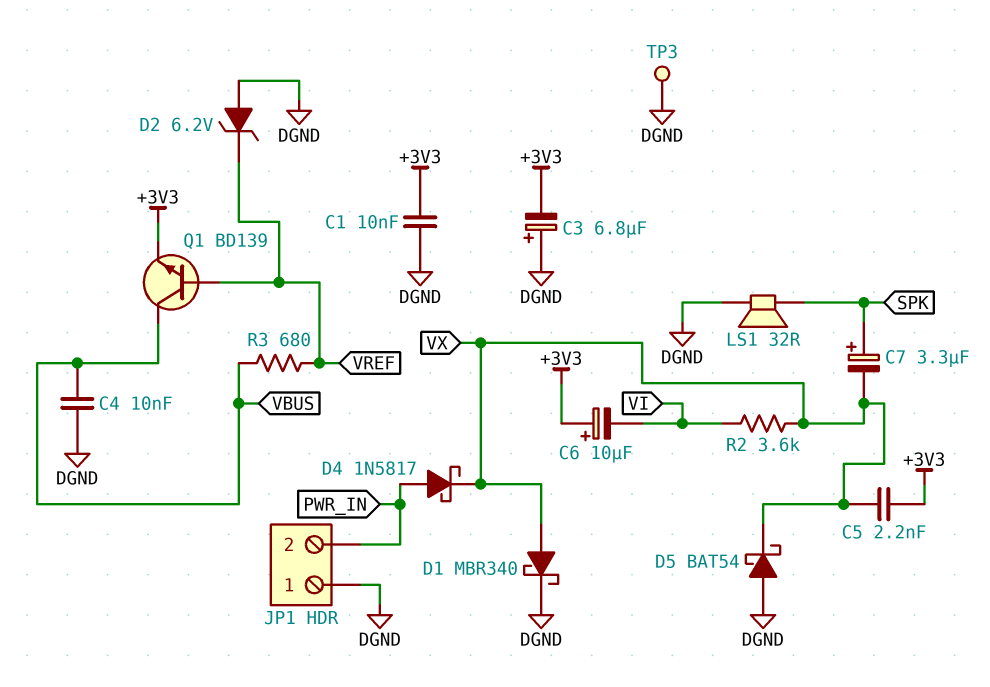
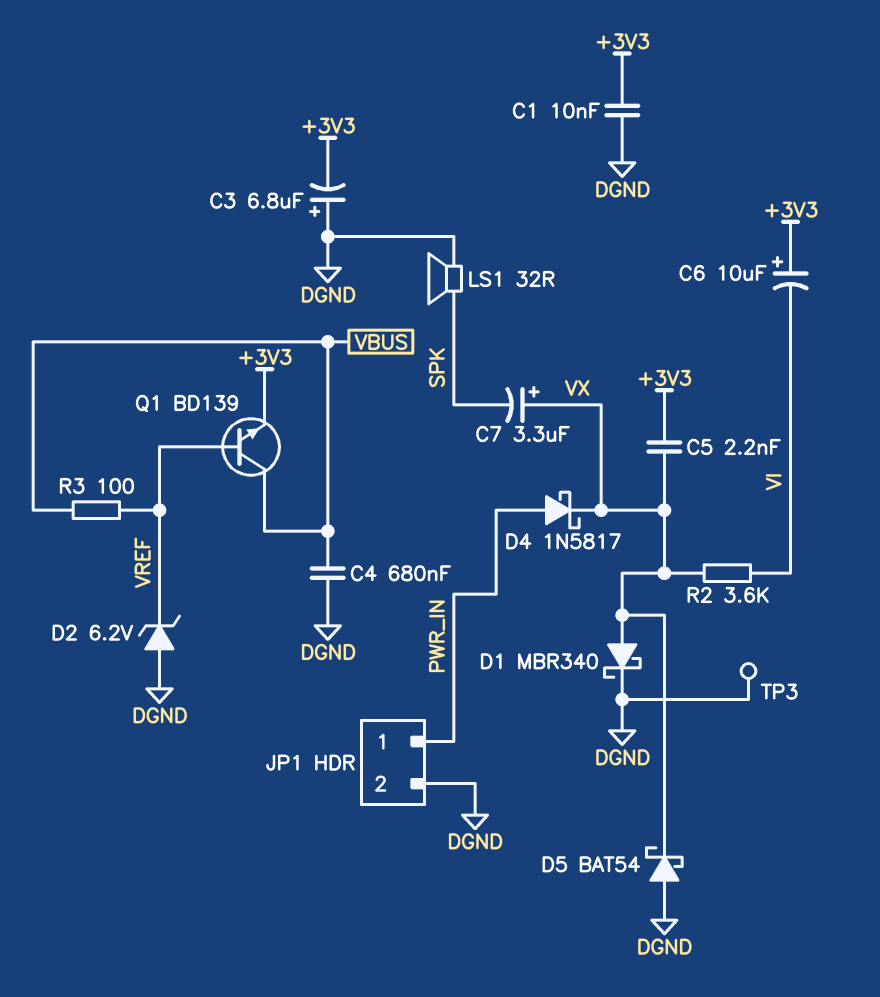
C4: 10nF (DGND, VBUS) -> 680nF (DGND, VBUS)
C7: 3.3uF (plus SPK, minus VX) -> 3.3uF (plus VX, minus SPK)
JP1 pin 1: DGND -> PWR_IN
JP1 pin 2: PWR_IN -> DGND
R3: 680 (VBUS, VREF) -> 100 (VBUS, VREF)

